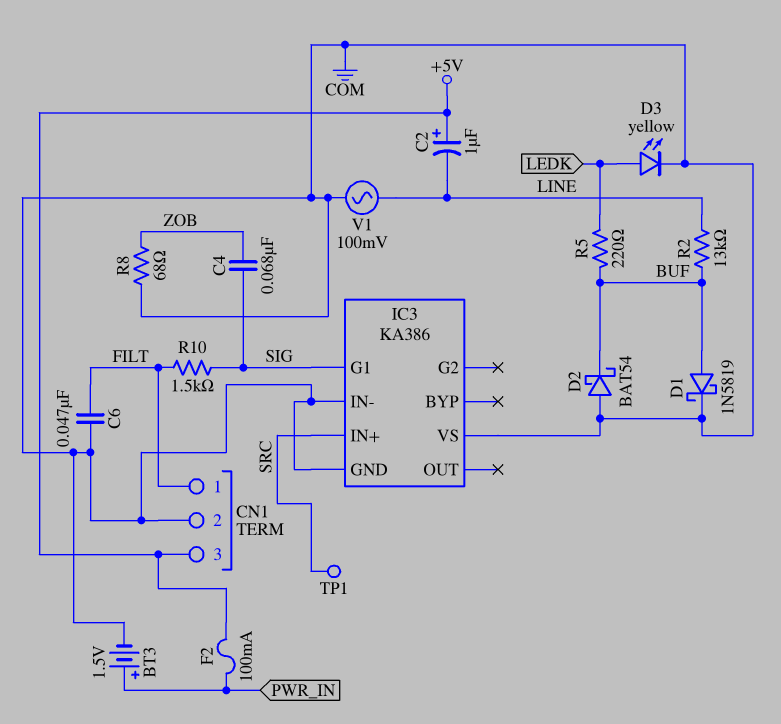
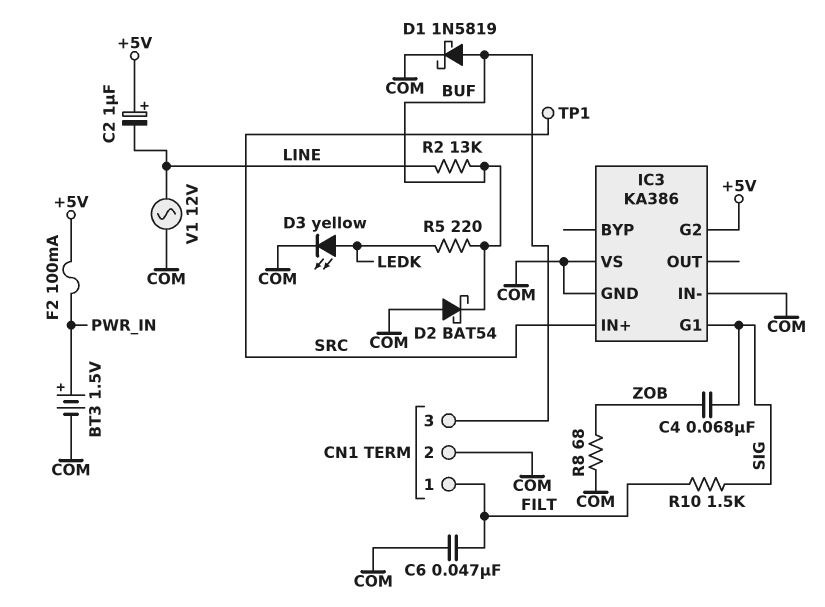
CN1 pin 3: +5V -> BUF
IC3 pin G2: none -> +5V
V1: AC 100mV (COM, LINE) -> AC 12V (COM, LINE)

